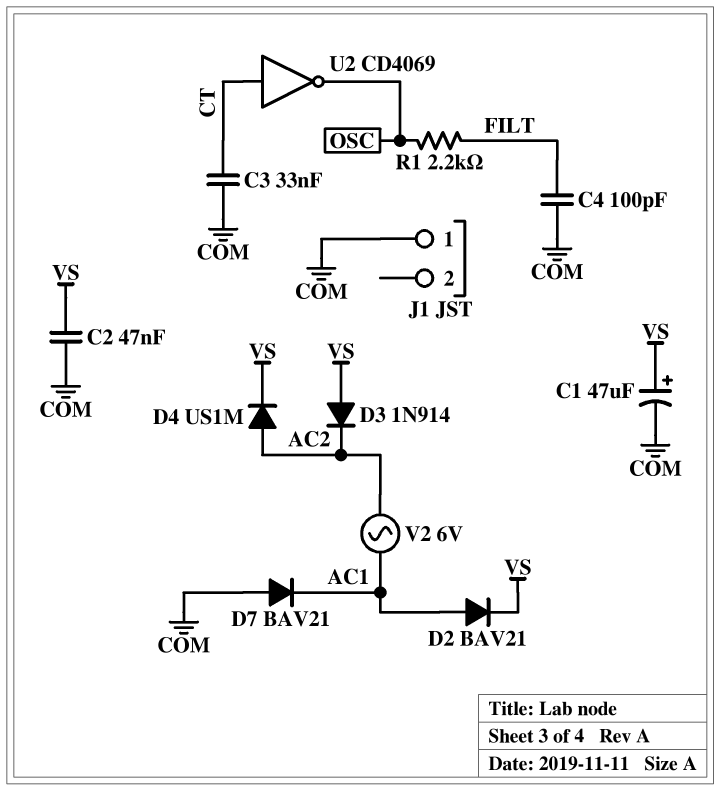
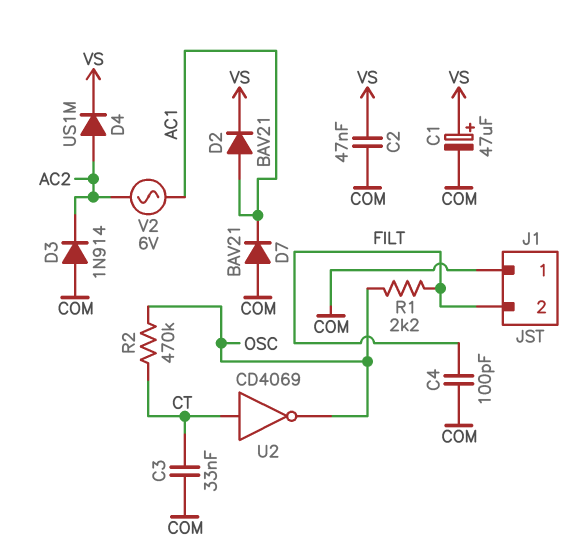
D3: diode 1N914 (A VS, K AC2) -> diode 1N914 (A COM, K AC2)
J1 pin 2: none -> FILT
R2: none -> 470k (CT, OSC)

